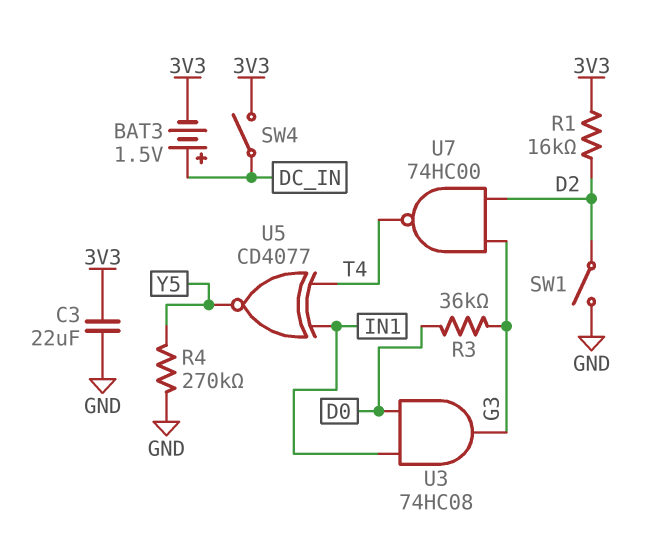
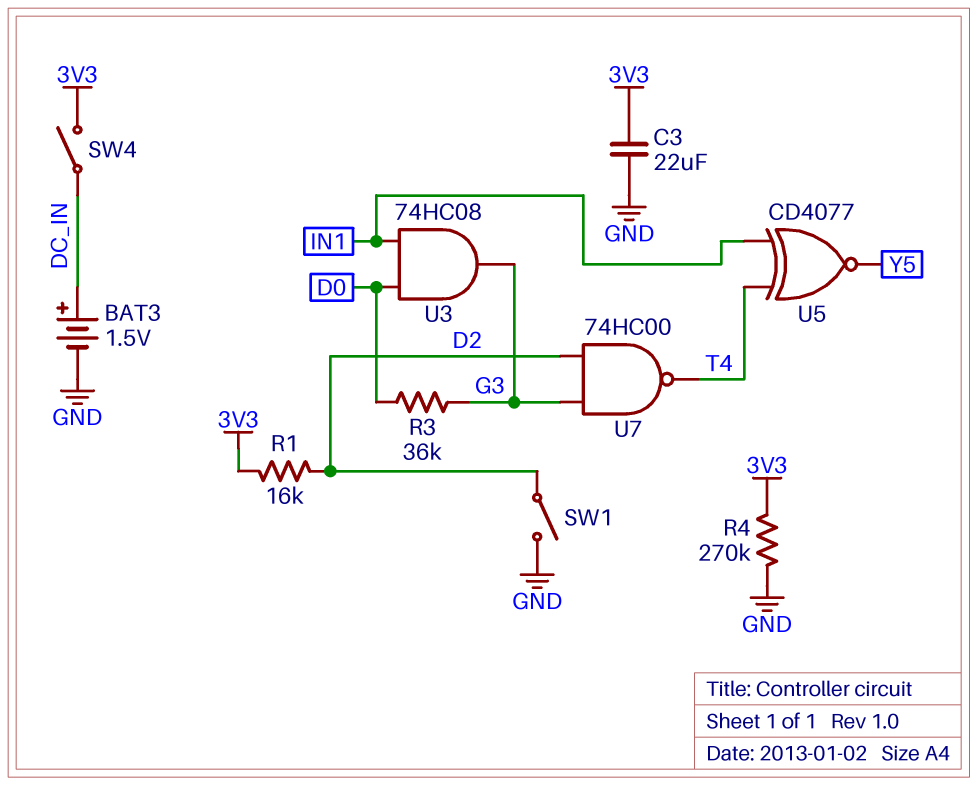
BAT3: 1.5V (plus DC_IN, minus 3V3) -> 1.5V (plus DC_IN, minus GND)
R4: 270k (GND, Y5) -> 270k (3V3, GND)

